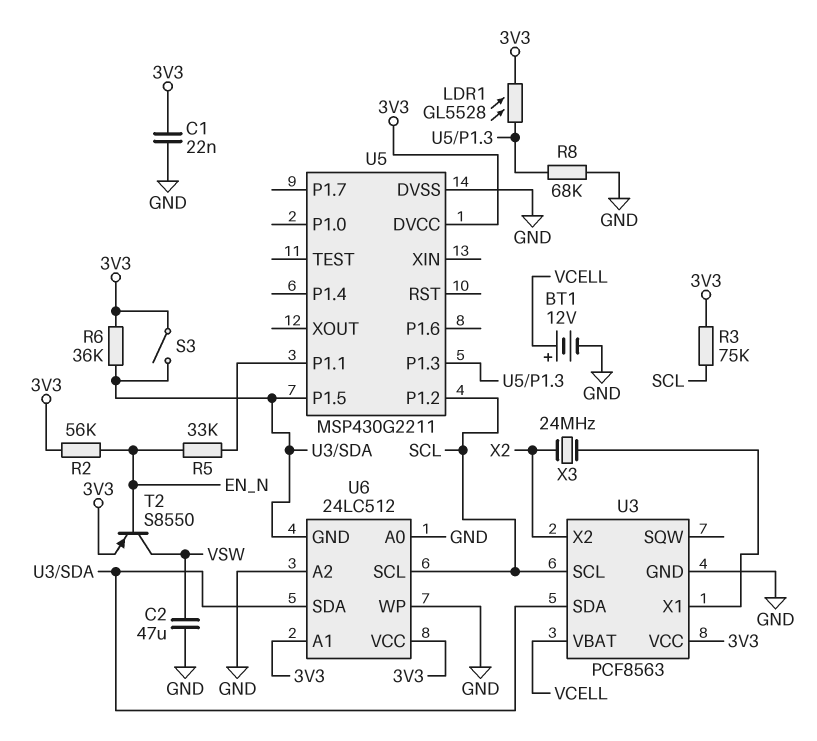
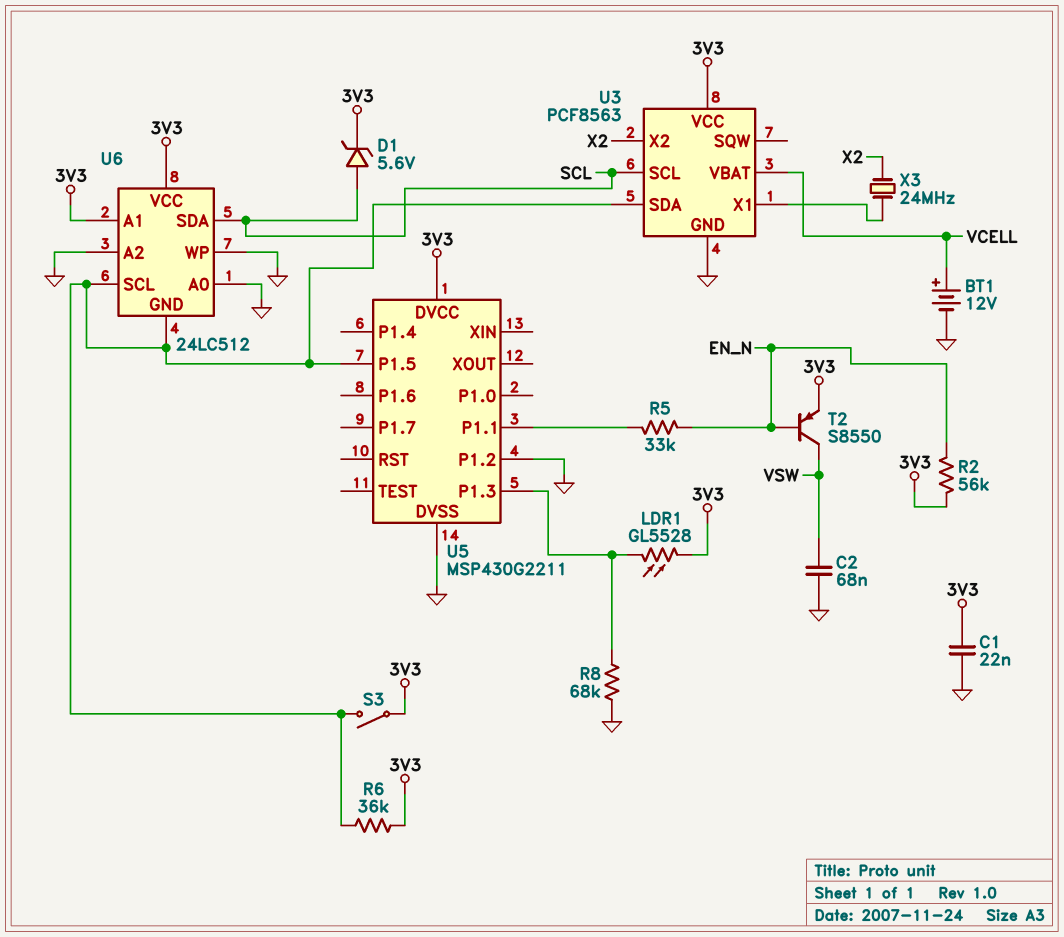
C2: 47uF (GND, VSW) -> 68nF (GND, VSW)
D1: none -> zener 5.6V (A SCL, K 3V3)
R3: 75k (3V3, SCL) -> none
U5 pin P1.2: SCL -> GND
U6 pin SCL: SCL -> U3/SDA
U6 pin SDA: U3/SDA -> SCL

